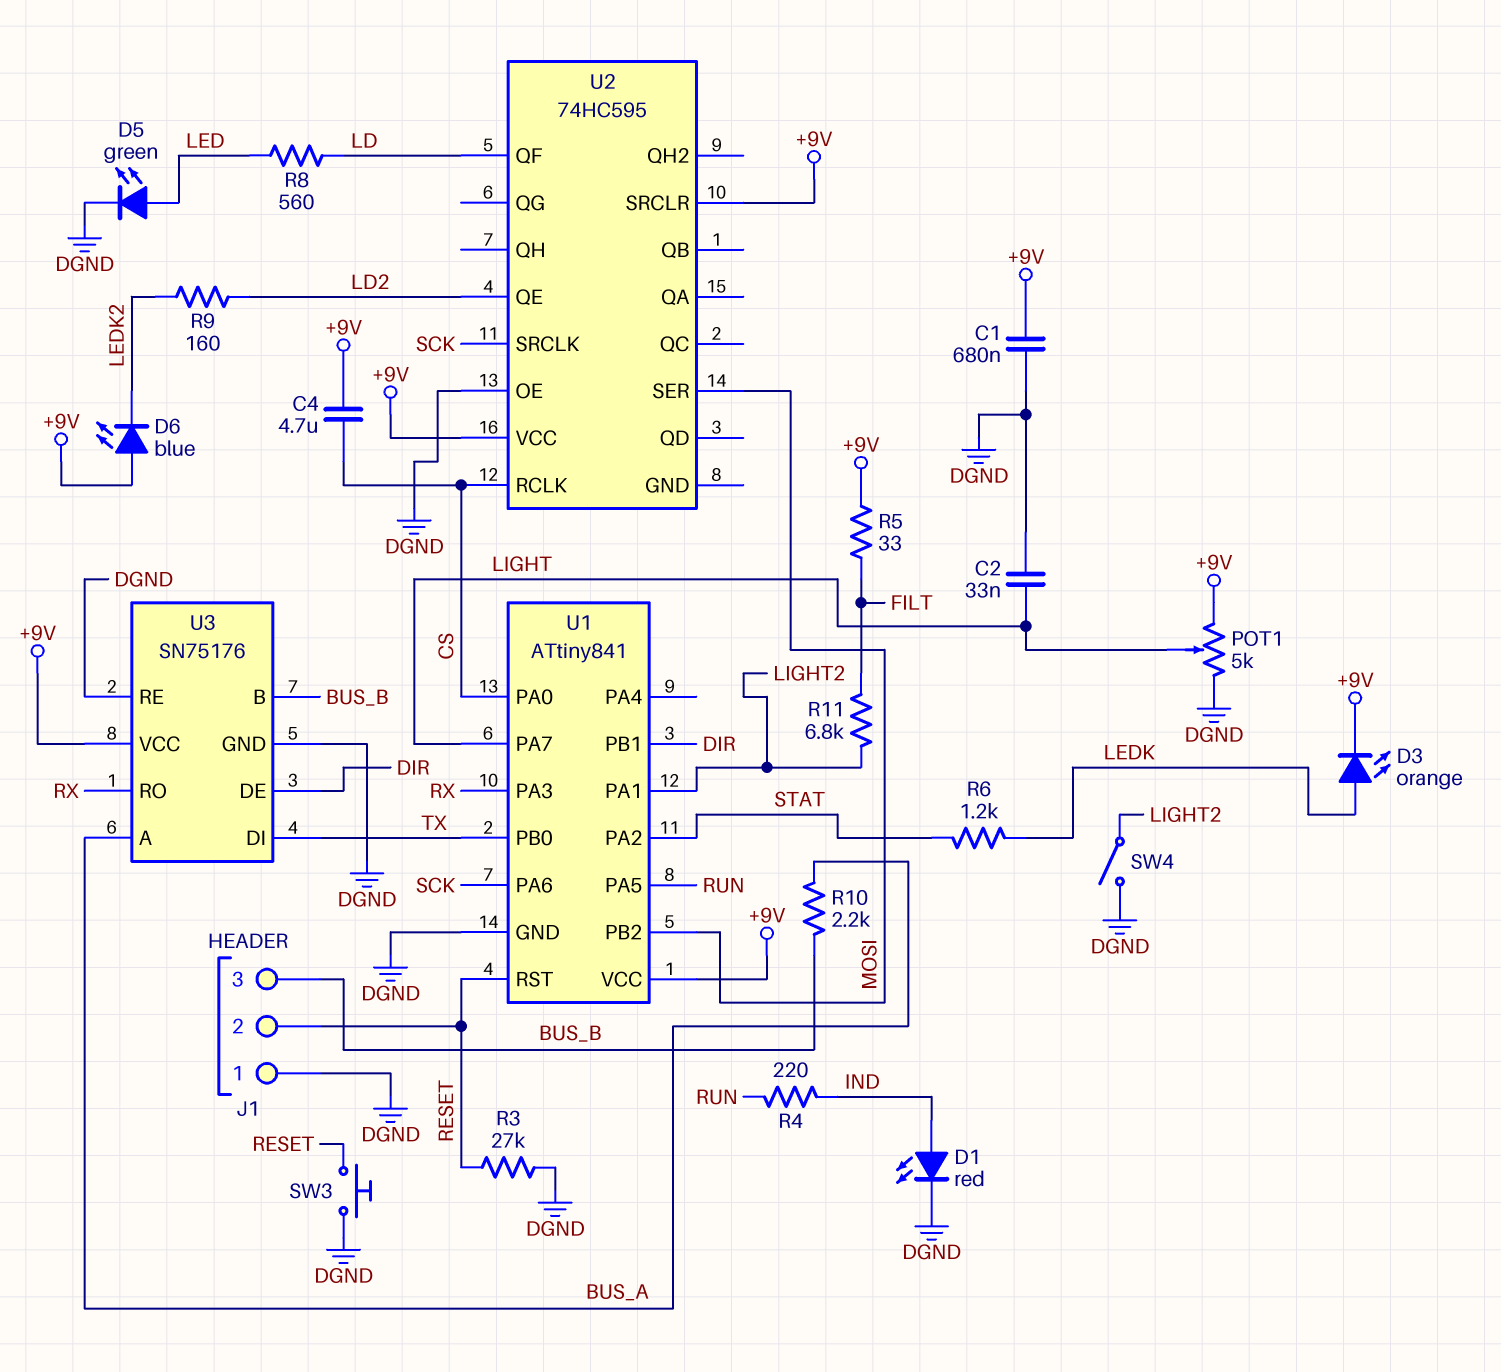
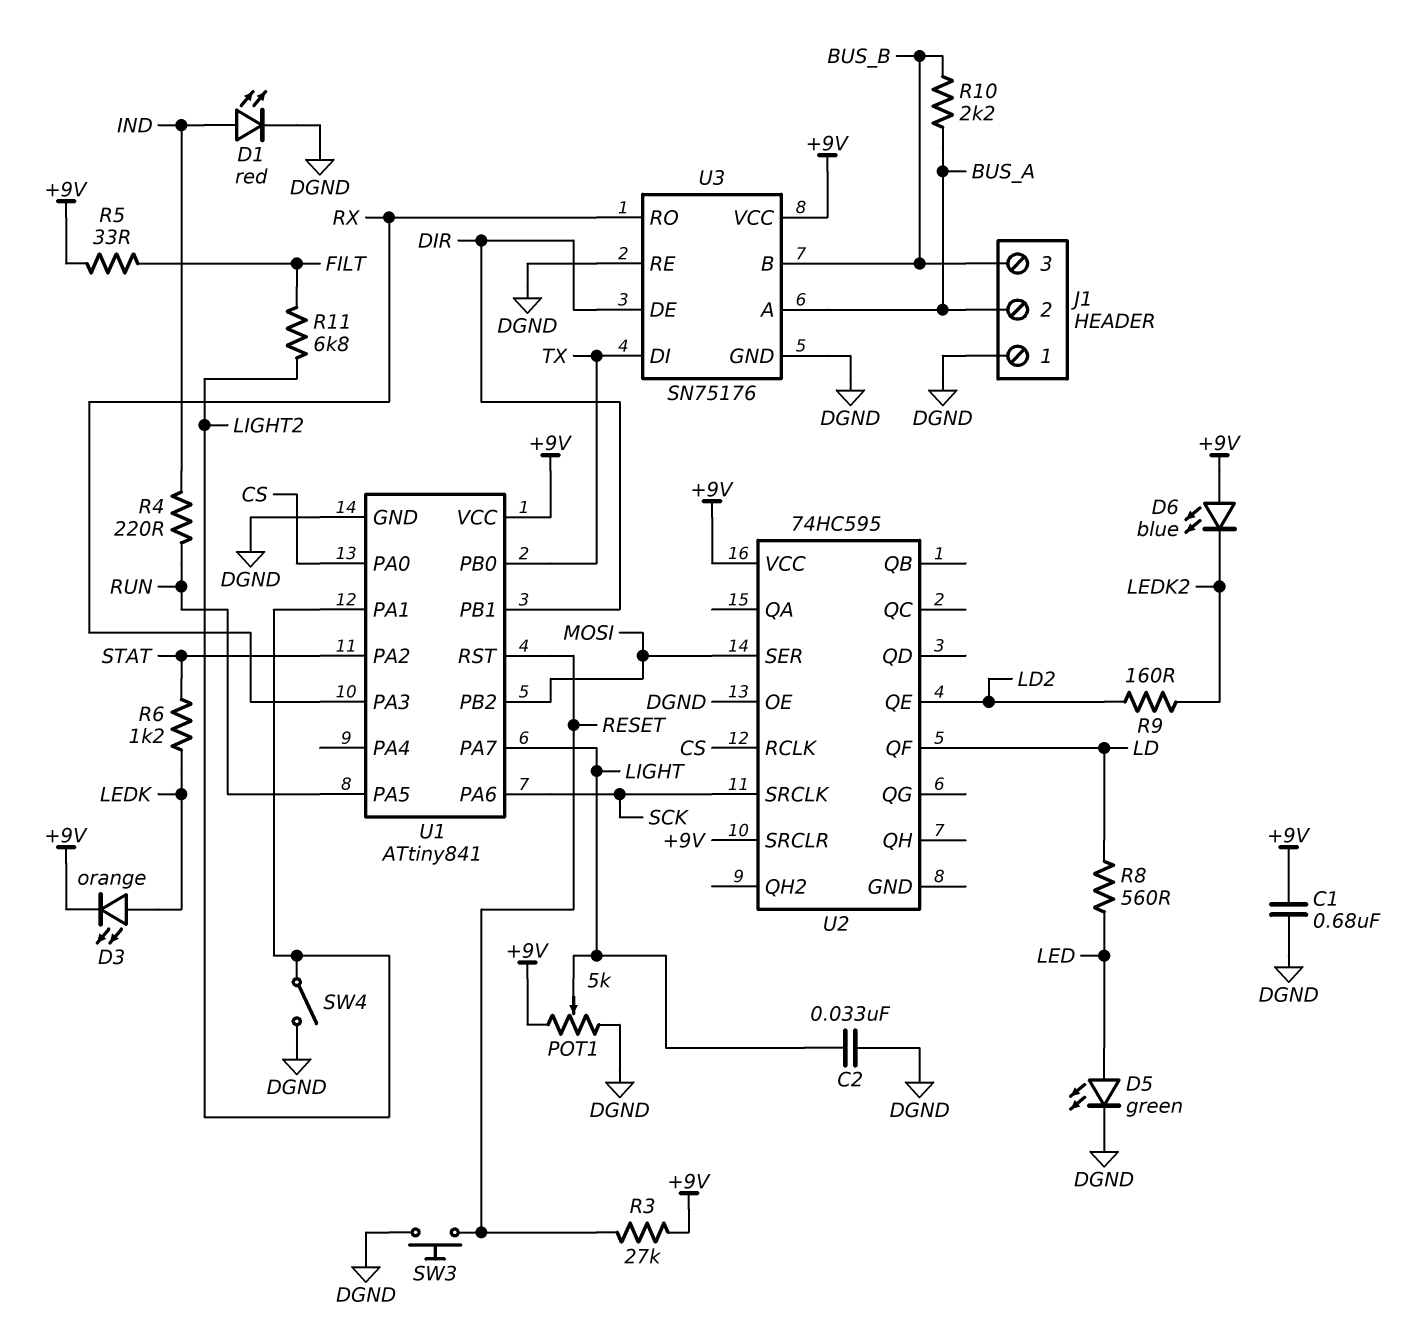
C4: 4.7uF (+9V, CS) -> none
J1 pin 2: RESET -> BUS_A
R3: 27k (DGND, RESET) -> 27k (+9V, RESET)

